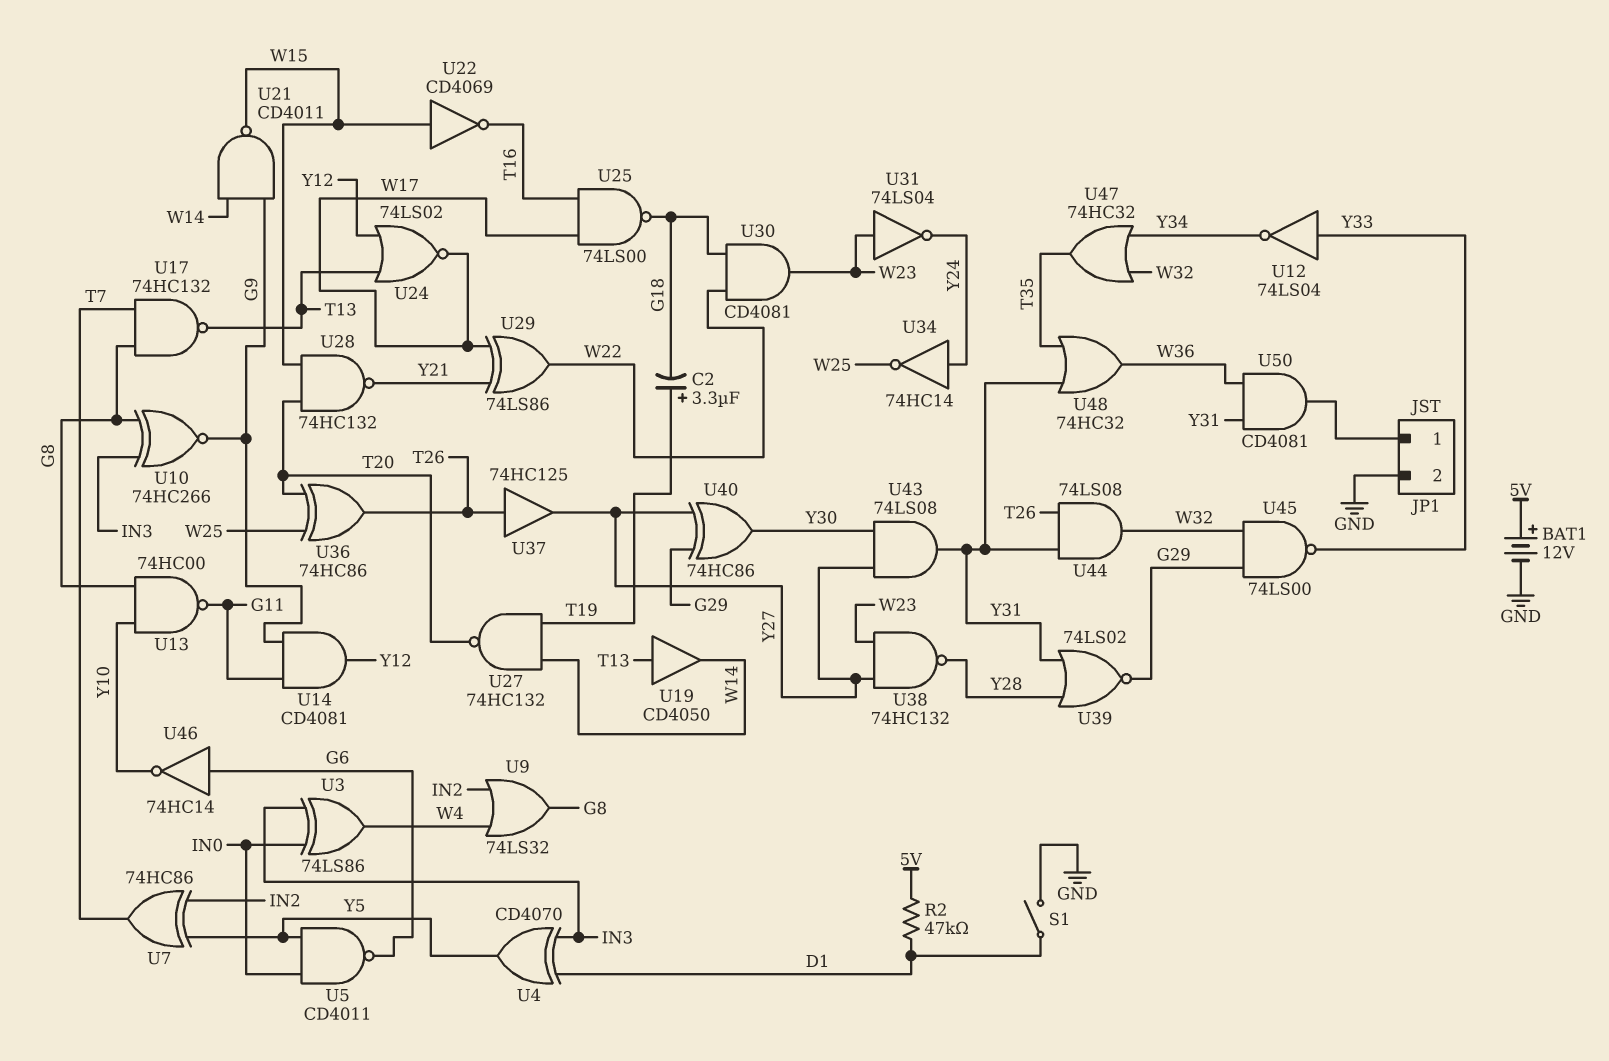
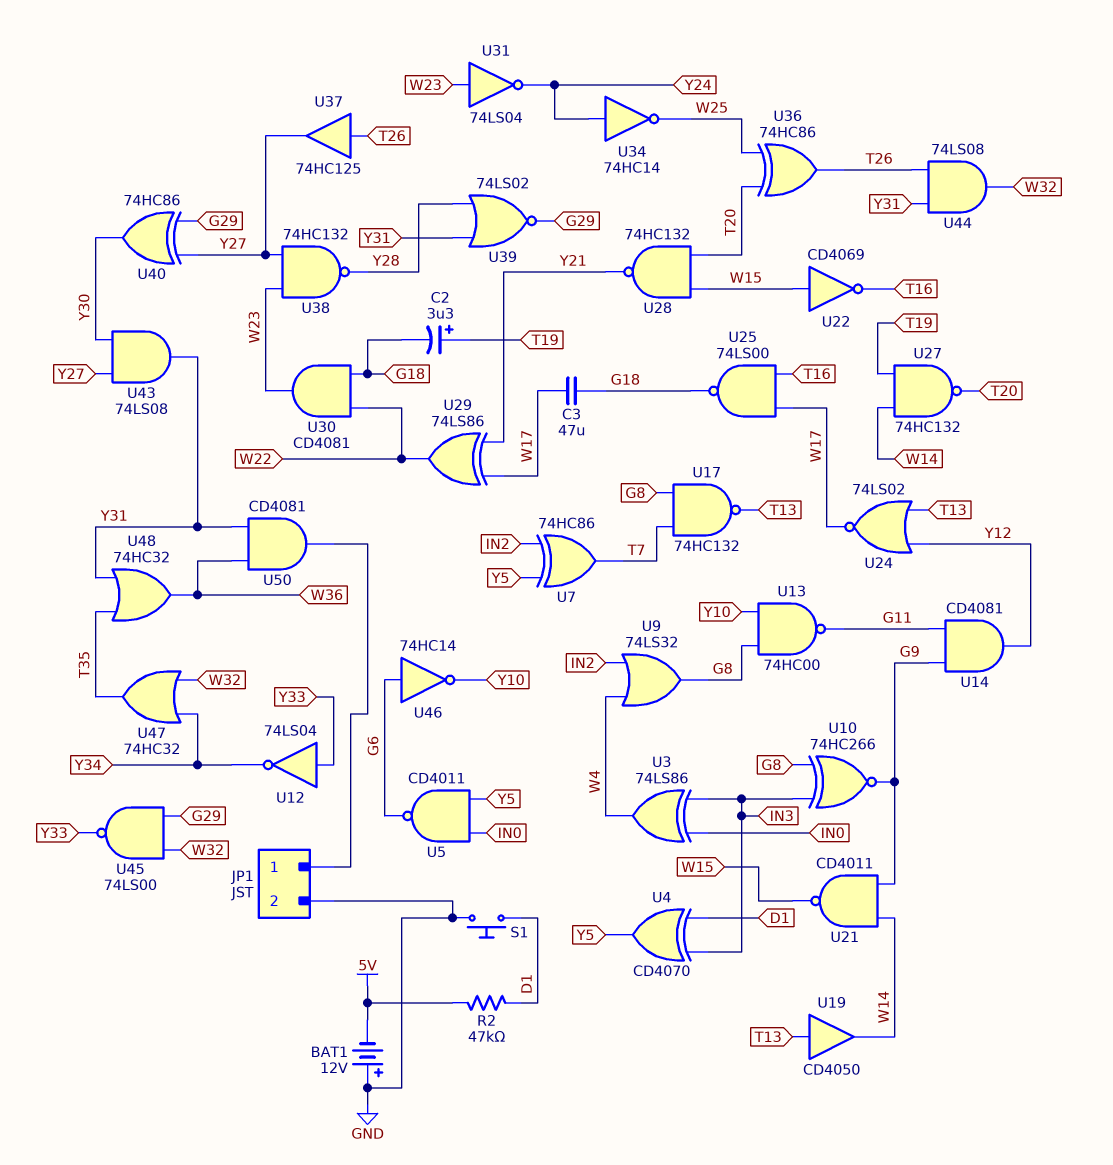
BAT1: 12V (plus 5V, minus GND) -> 12V (plus GND, minus 5V)
C3: none -> 47uF (G18, W17)
S1: switch (D1, GND) -> button (D1, GND)

